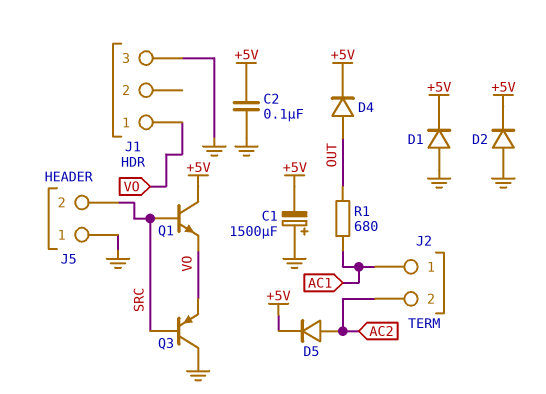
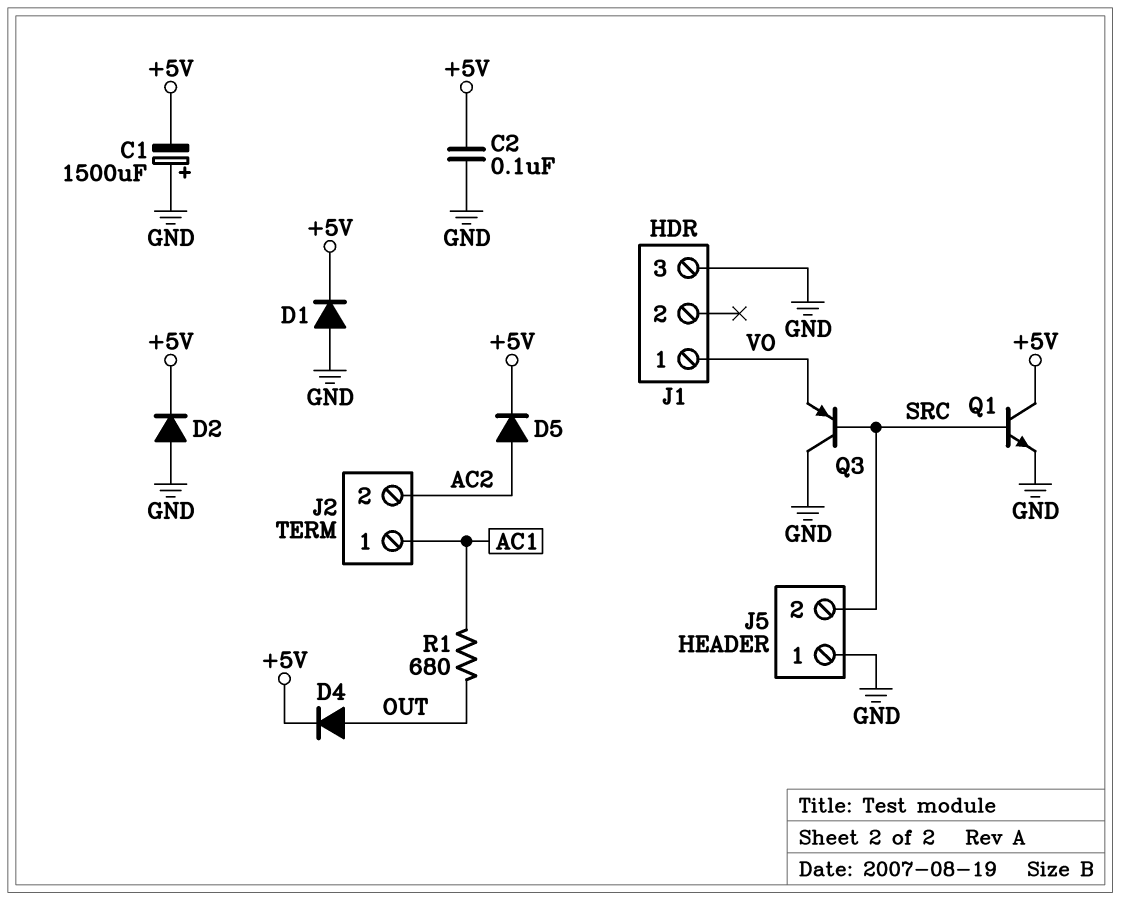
Q1: NPN (B SRC, C +5V, E VO) -> NPN (B SRC, C +5V, E GND)

